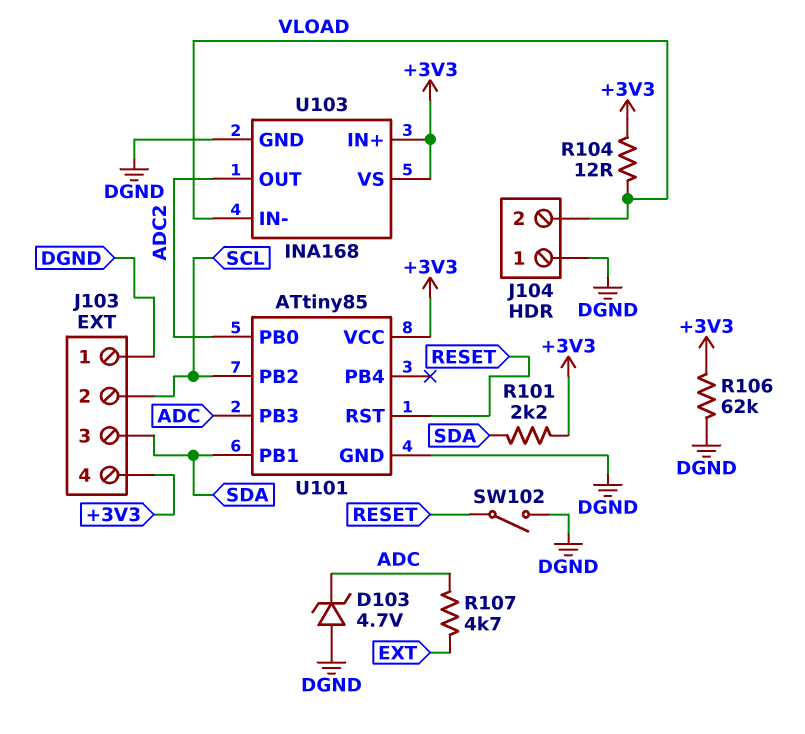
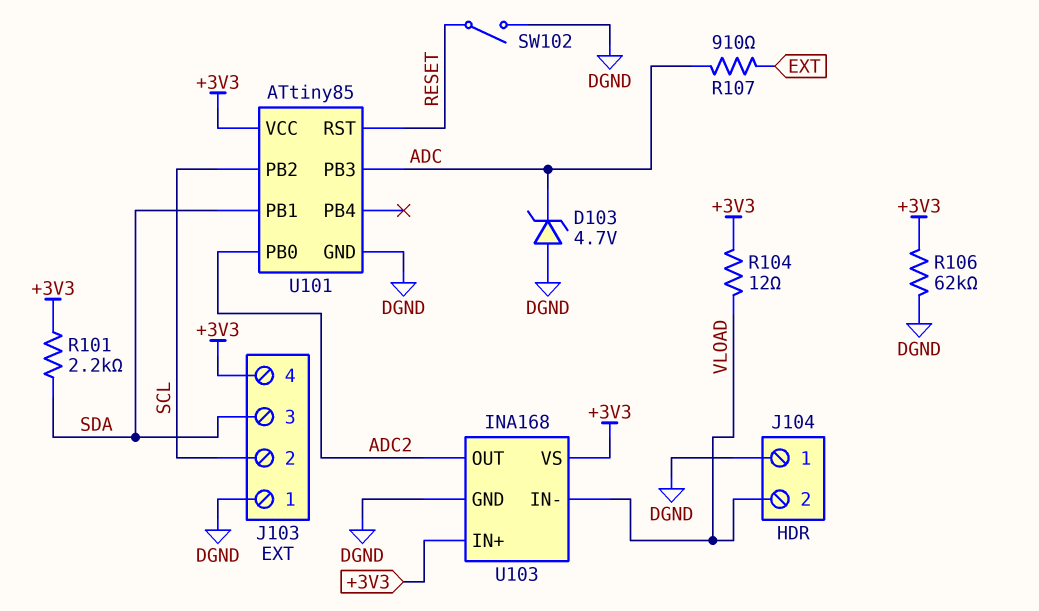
R107: 4.7k (ADC, EXT) -> 910 (ADC, EXT)

